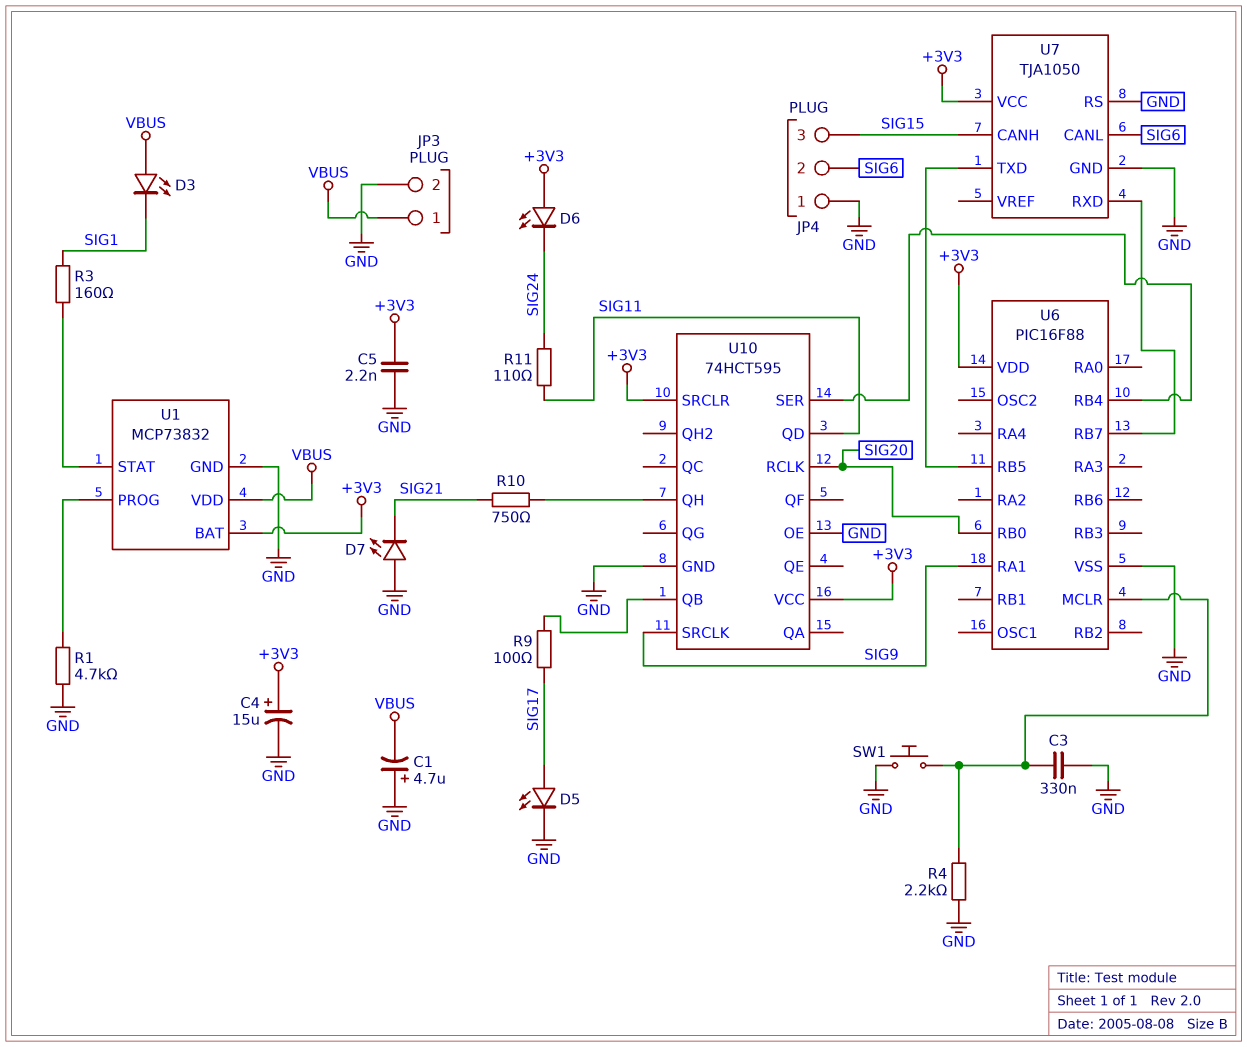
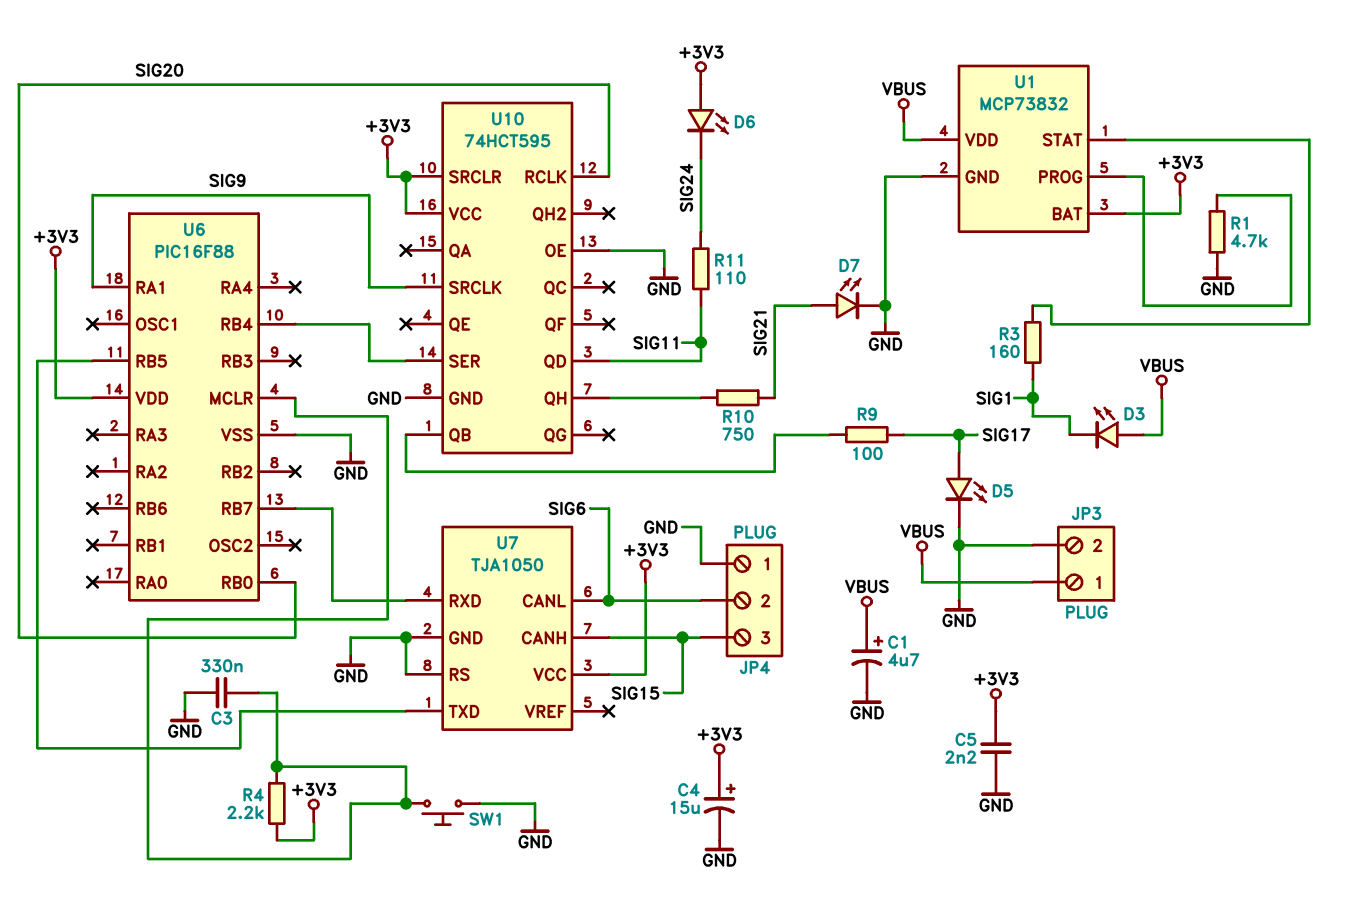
C1: 4.7uF (plus GND, minus VBUS) -> 4.7uF (plus VBUS, minus GND)
D7: LED (A GND, K SIG21) -> LED (A SIG21, K GND)
R4: 2.2k (GND, U6/MCLR) -> 2.2k (+3V3, U6/MCLR)

